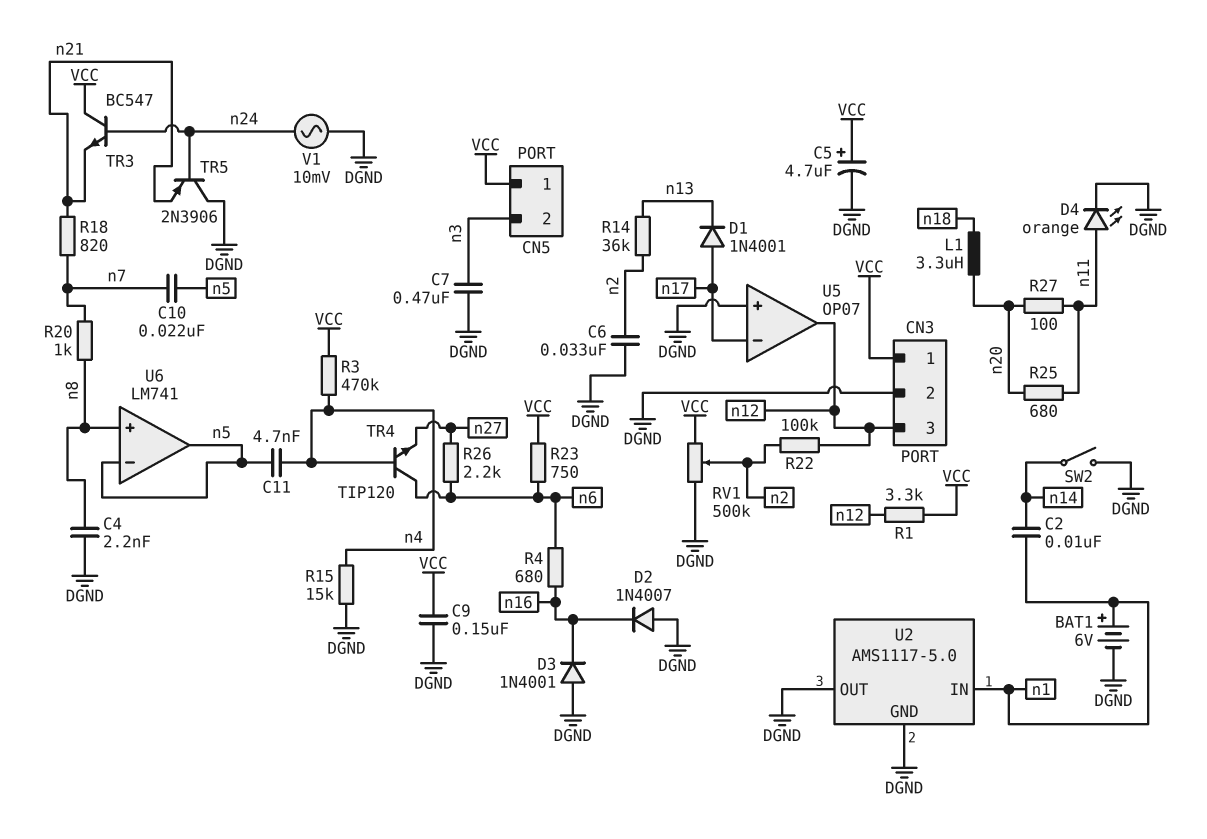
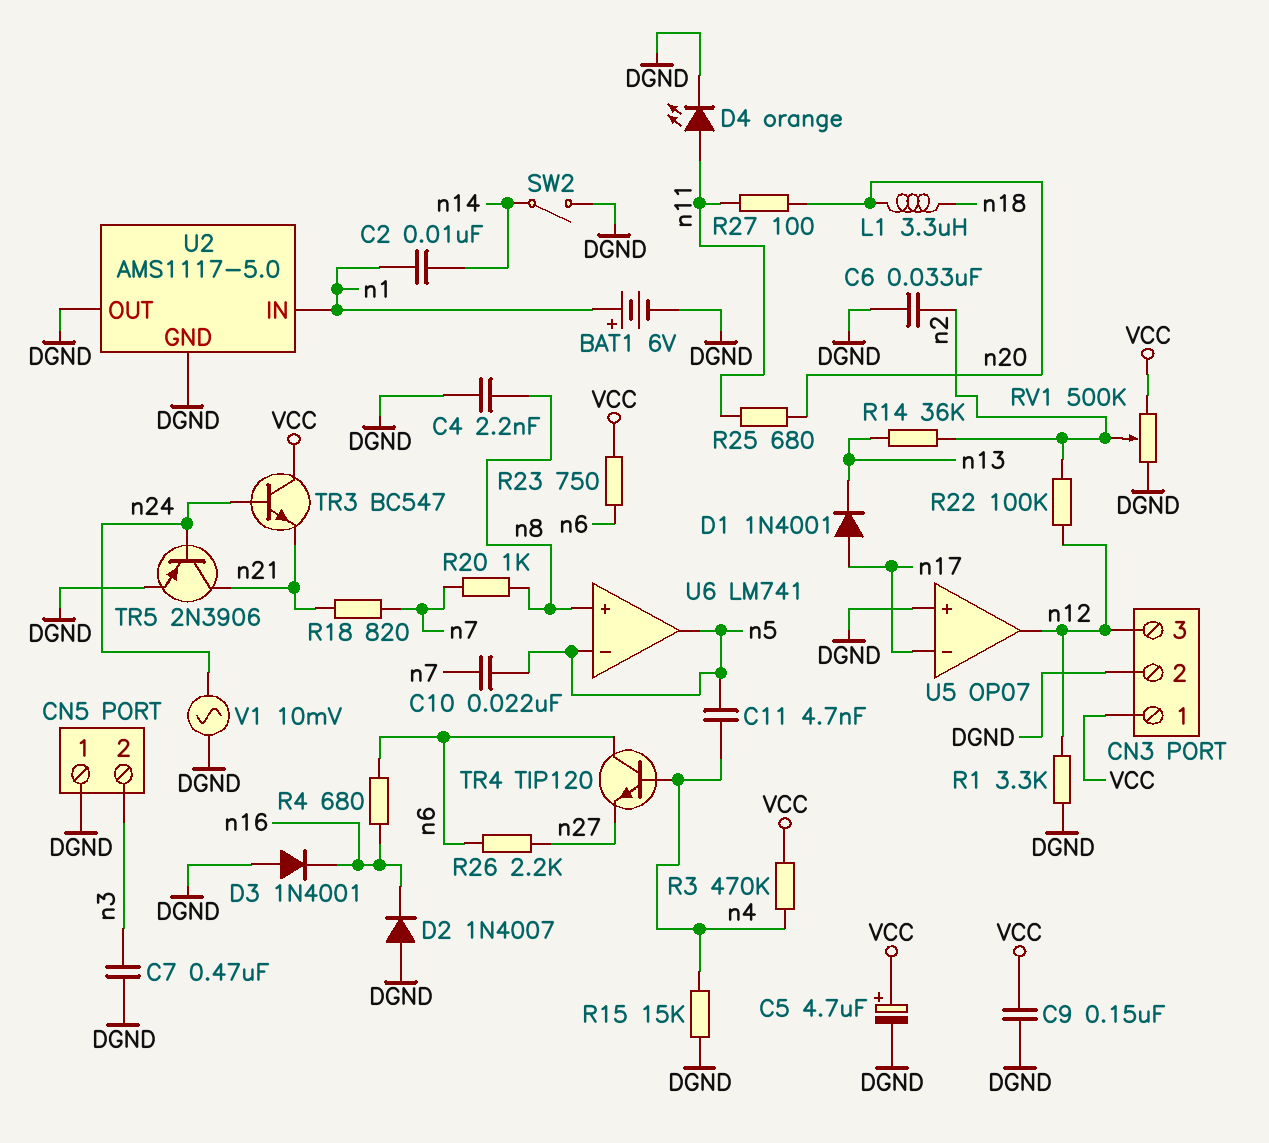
CN5 pin 1: VCC -> DGND
R1: 3.3k (VCC, n12) -> 3.3k (DGND, n12)
TR5: PNP 2N3906 (B n24, C DGND, E n21) -> PNP 2N3906 (B n24, C n21, E DGND)

